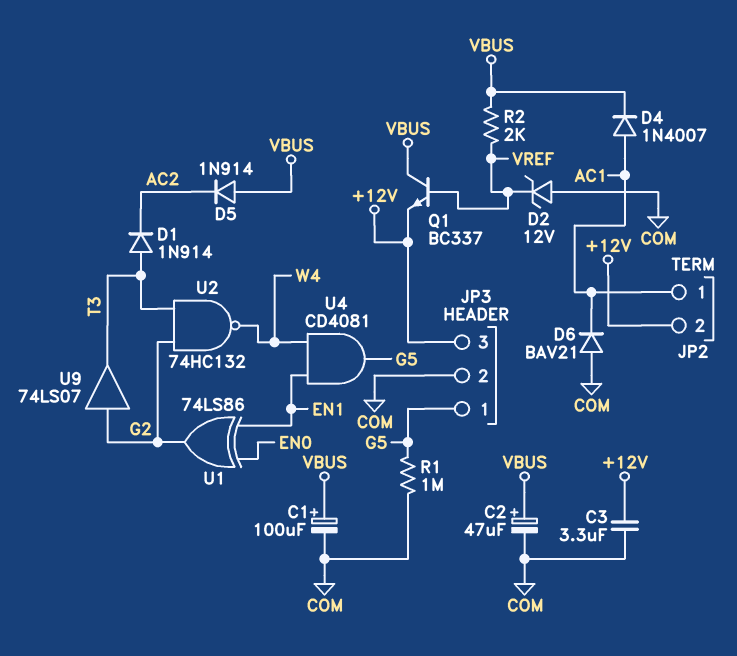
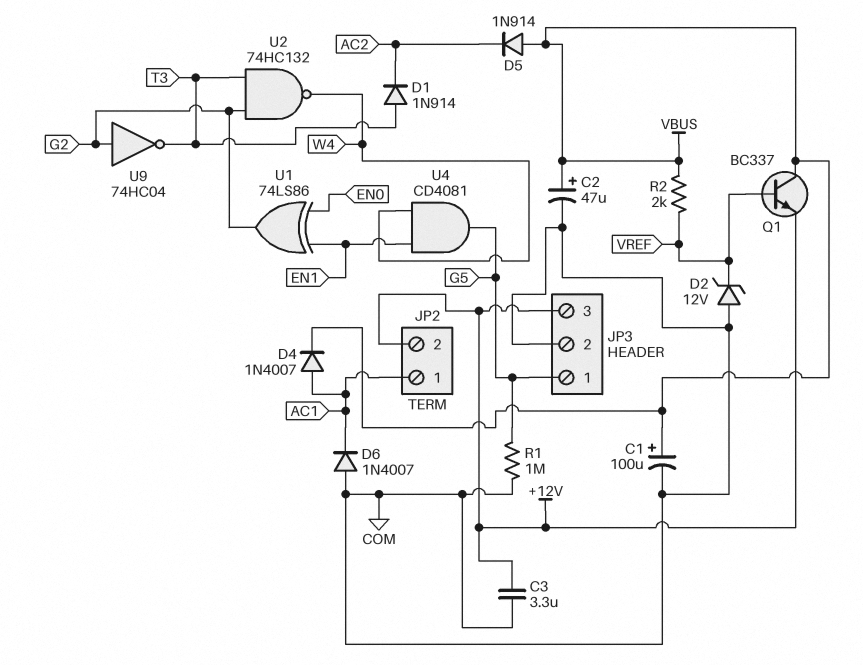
D6: diode BAV21 (A COM, K AC1) -> diode 1N4007 (A COM, K AC1)
U9: buffer 74LS07 (in G2, out T3) -> NOT 74HC04 (in G2, out T3)

